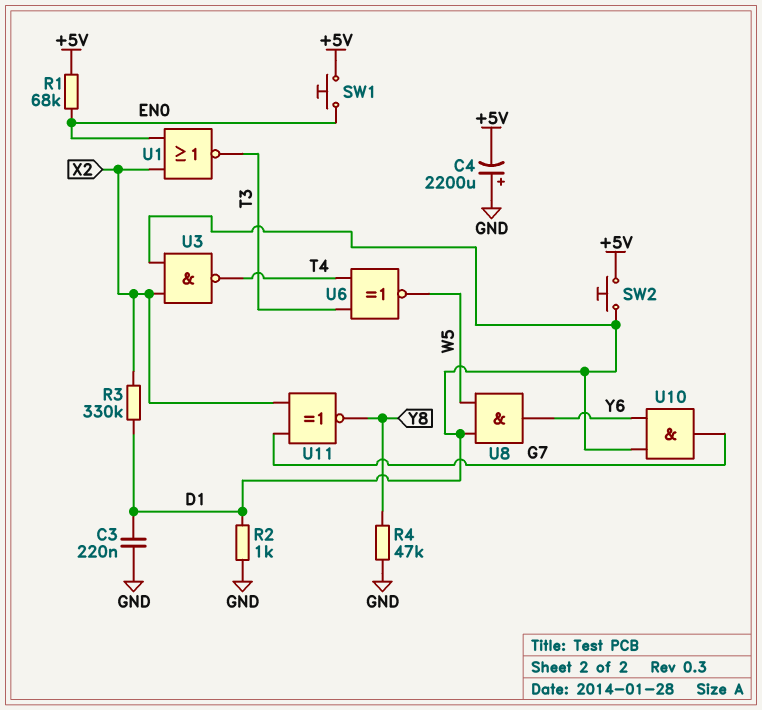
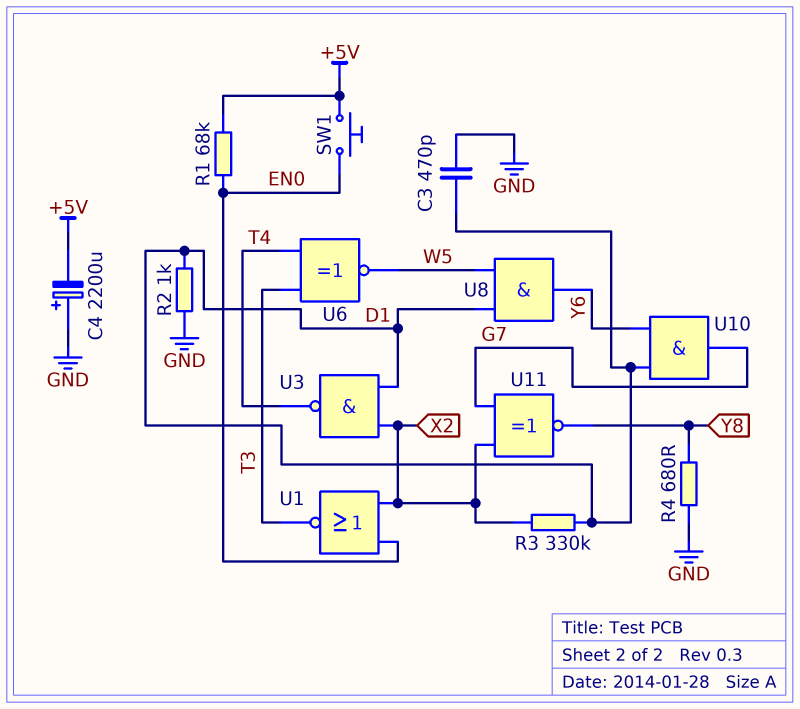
C3: 220nF (D1, GND) -> 470pF (D1, GND)
R4: 47k (GND, Y8) -> 680 (GND, Y8)
SW2: button (+5V, D1) -> none

